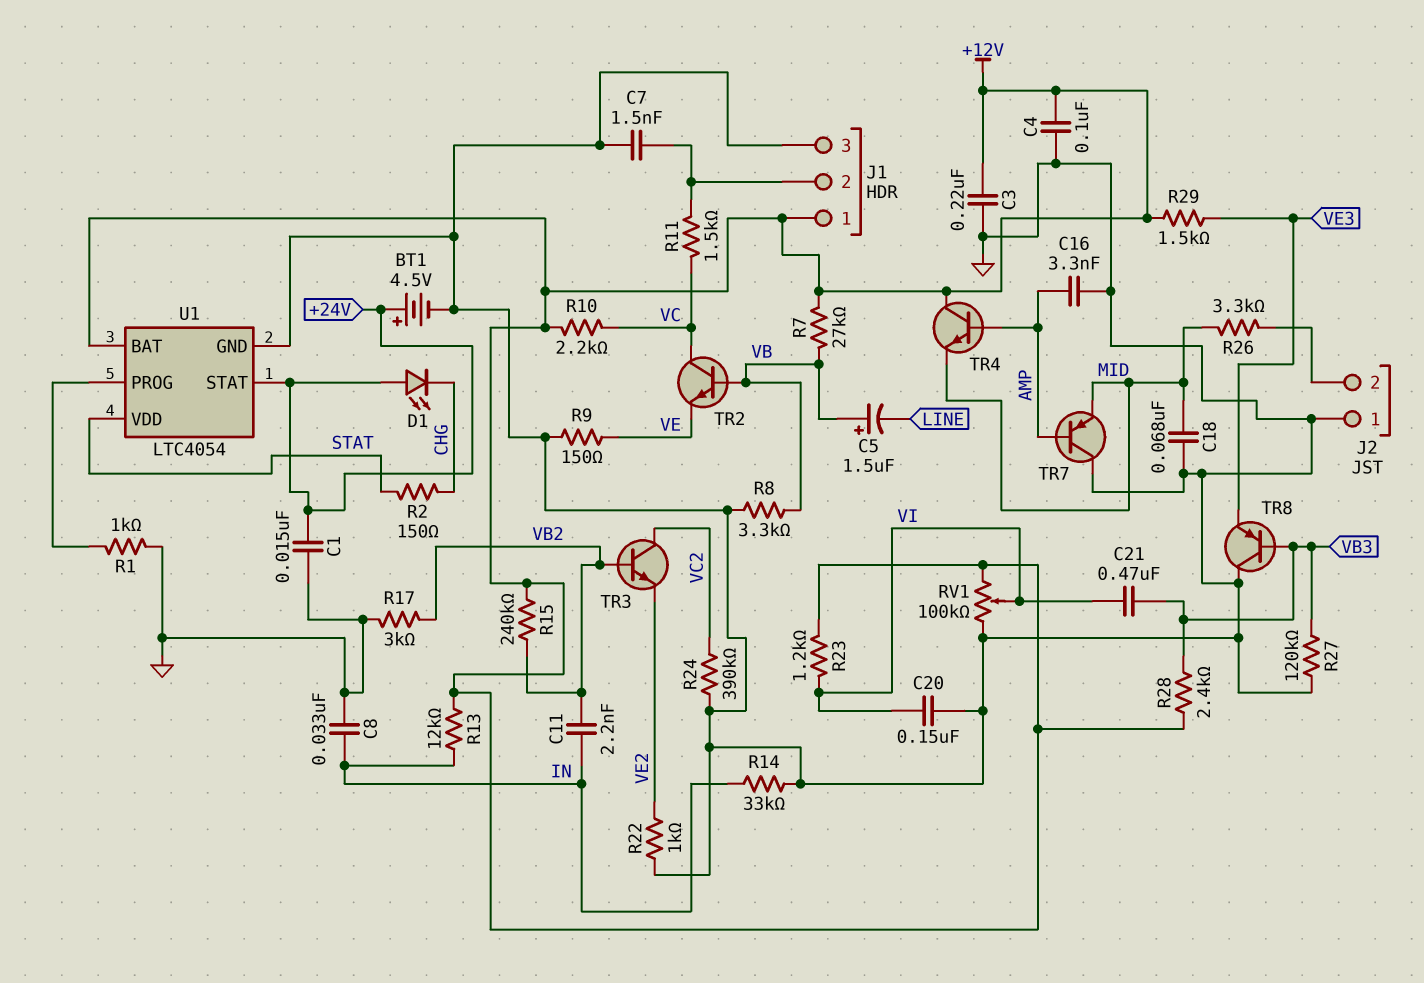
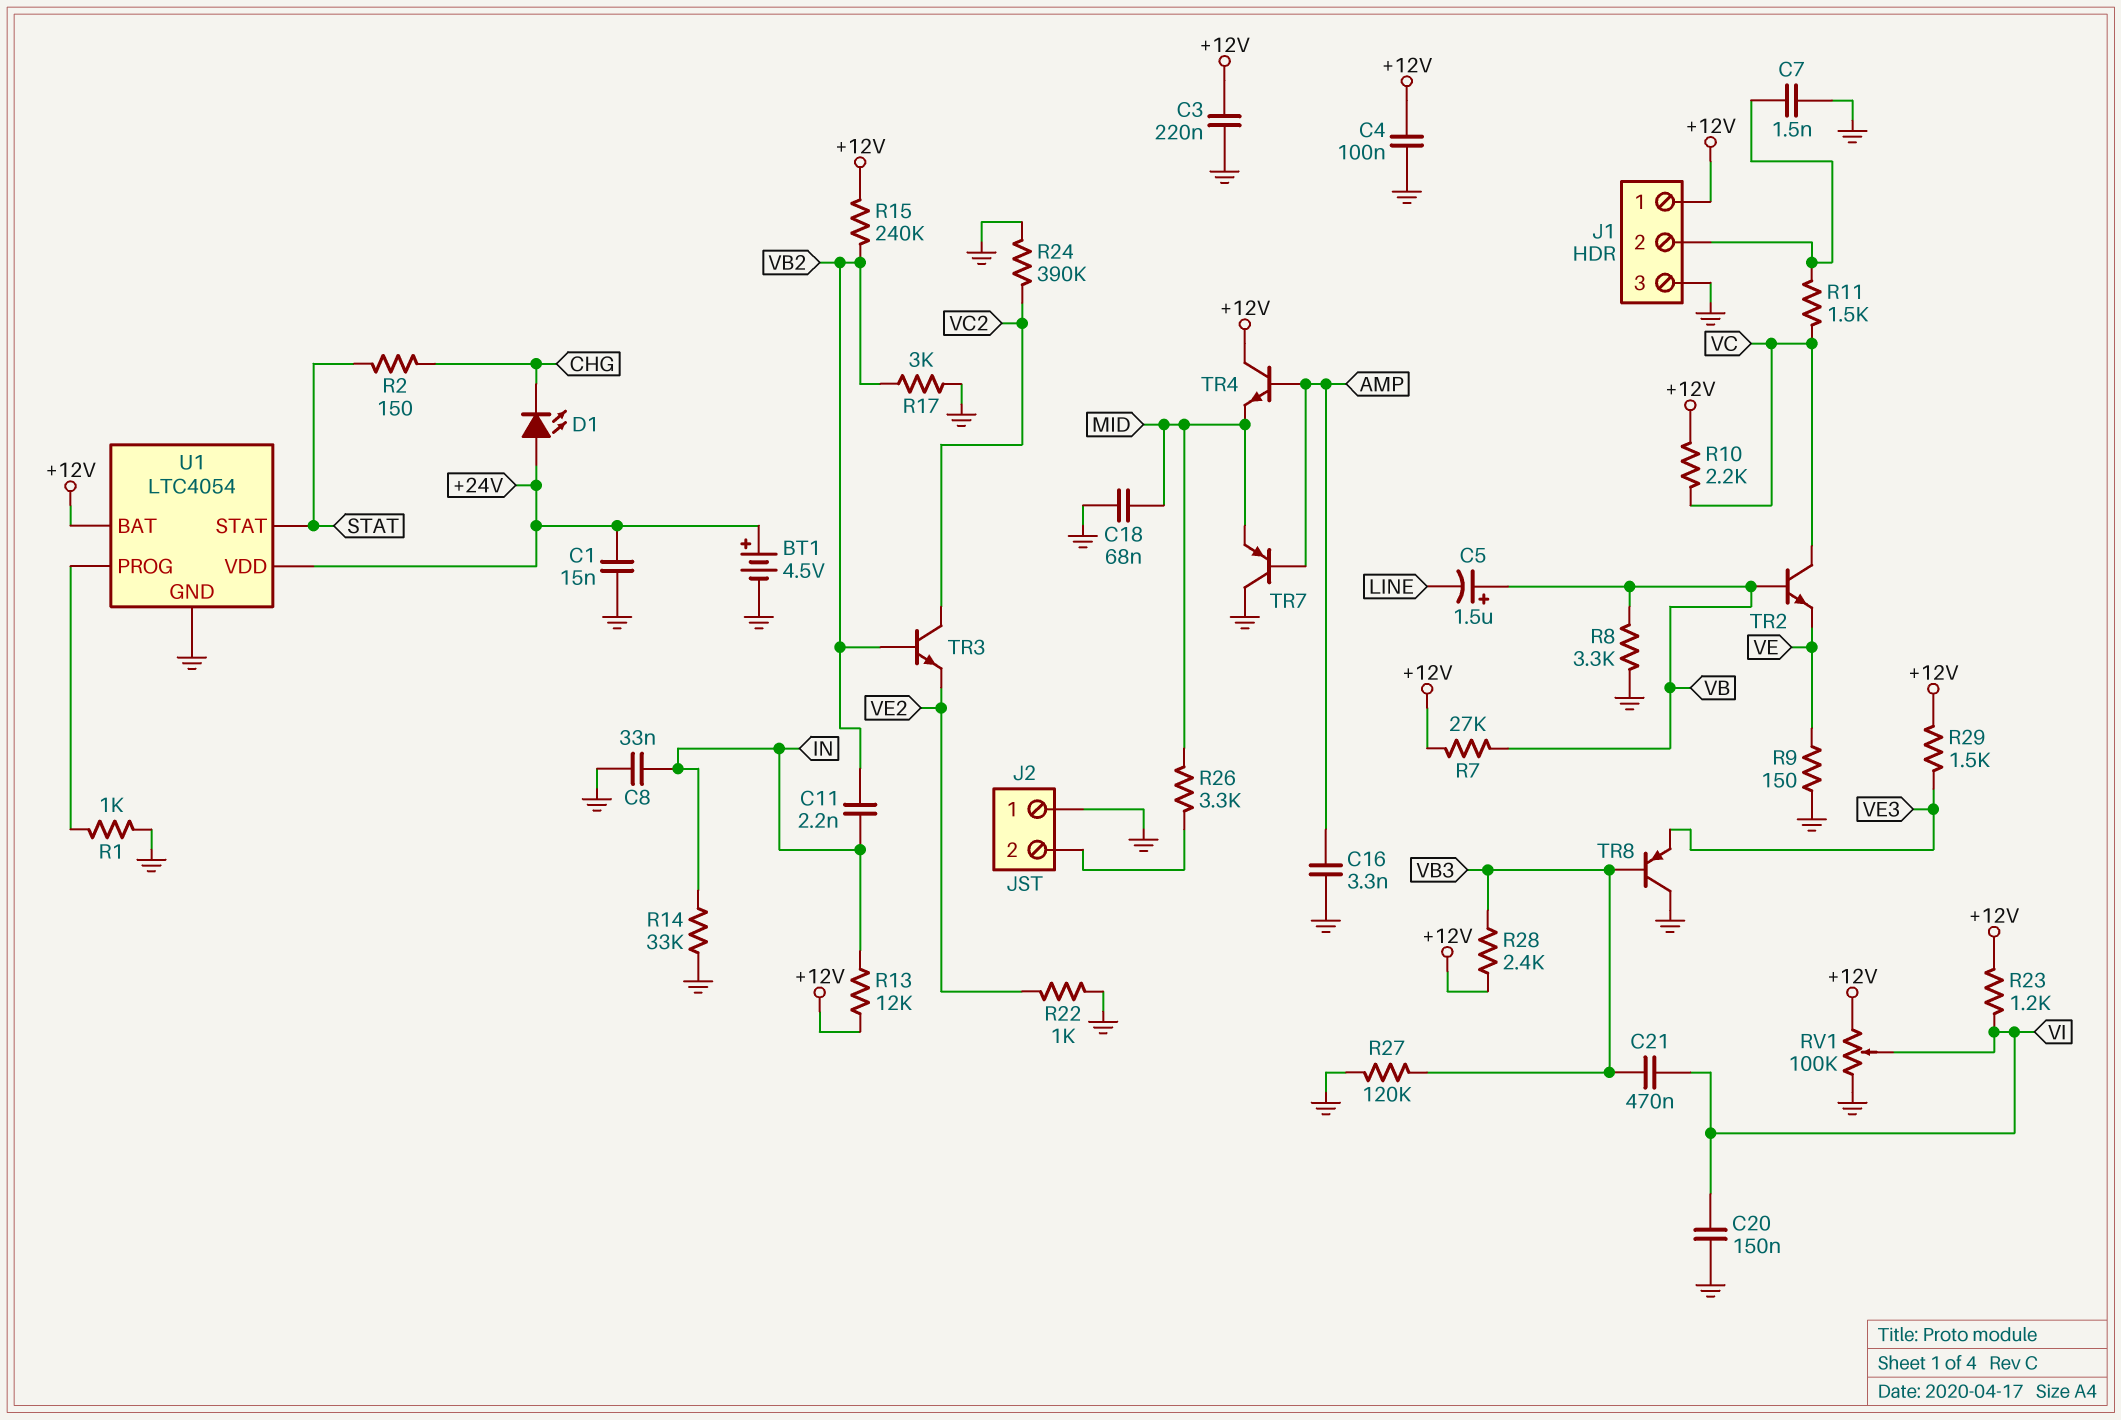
U1 pin STAT: +24V -> STAT
U1 pin VDD: STAT -> +24V

